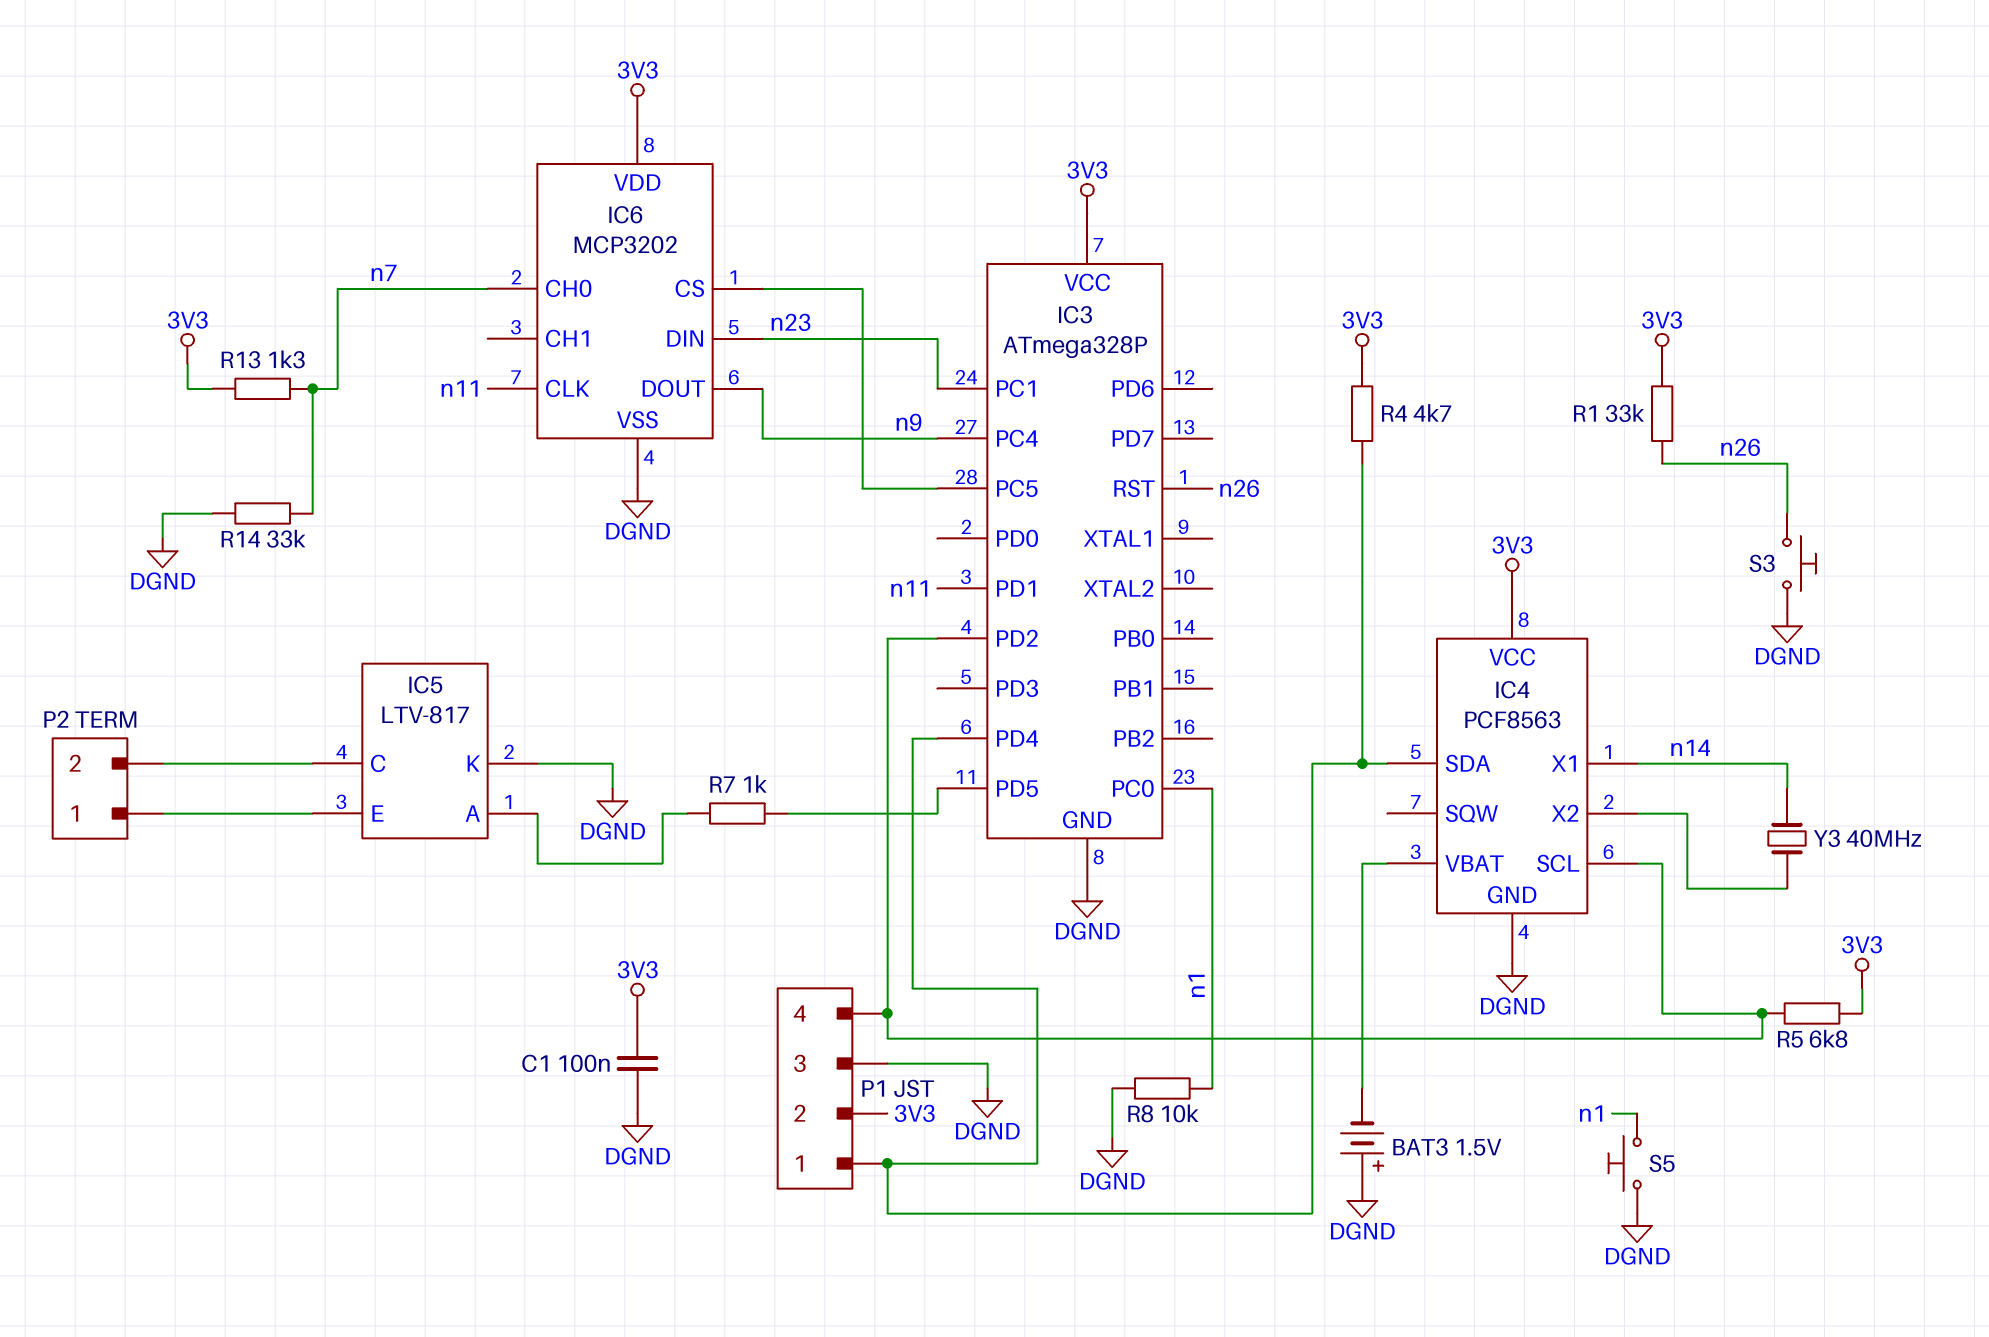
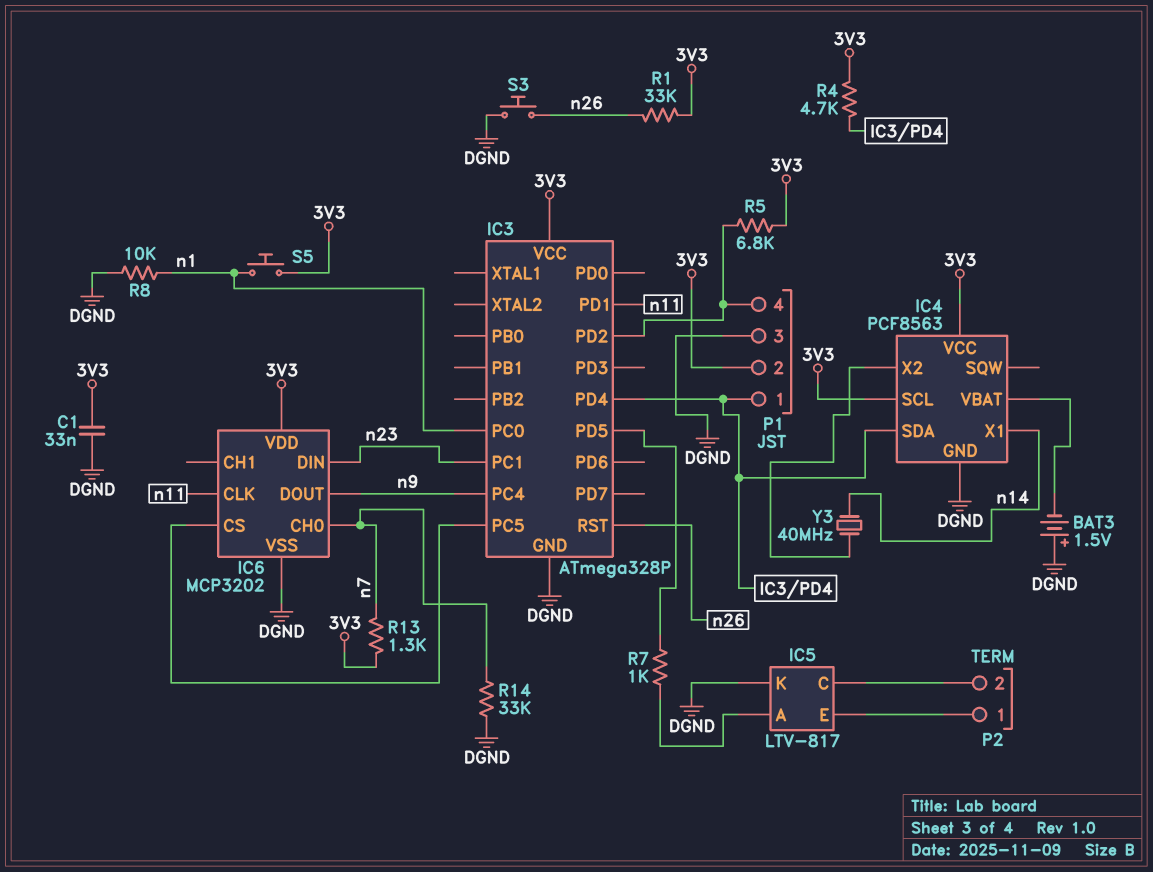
C1: 100nF (3V3, DGND) -> 33nF (3V3, DGND)
IC4 pin SCL: IC3/PD2 -> 3V3
S5: button (DGND, n1) -> button (3V3, n1)

